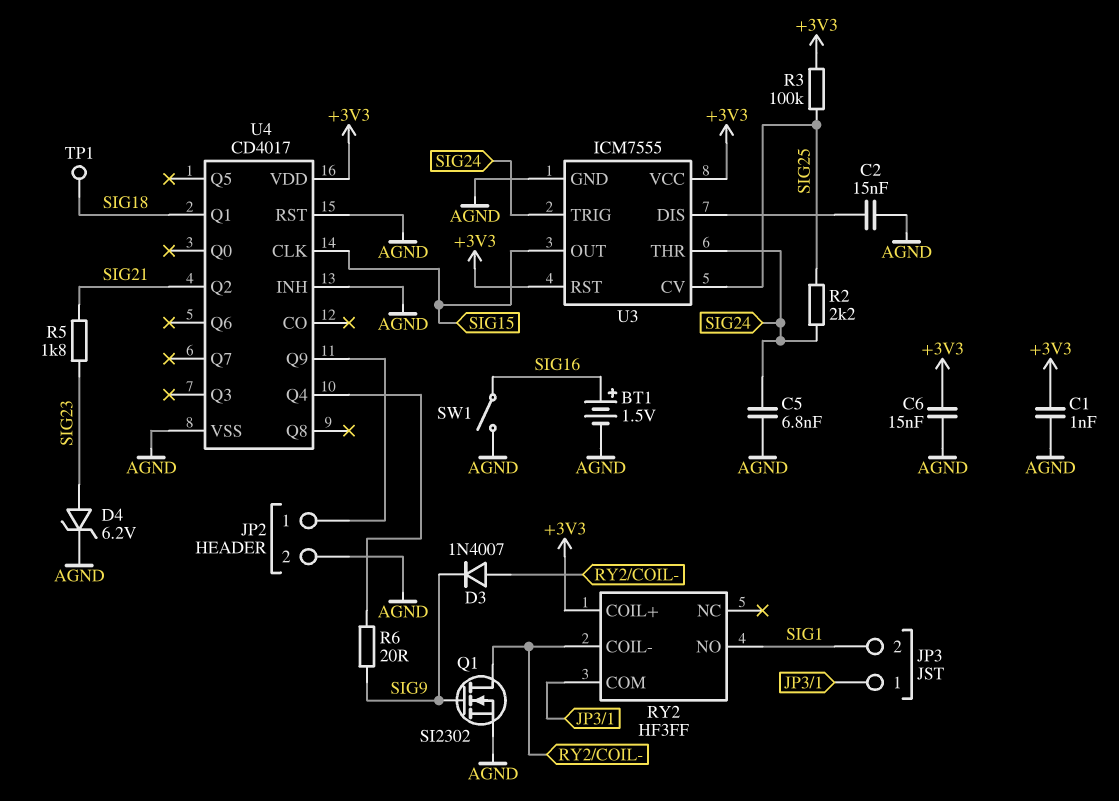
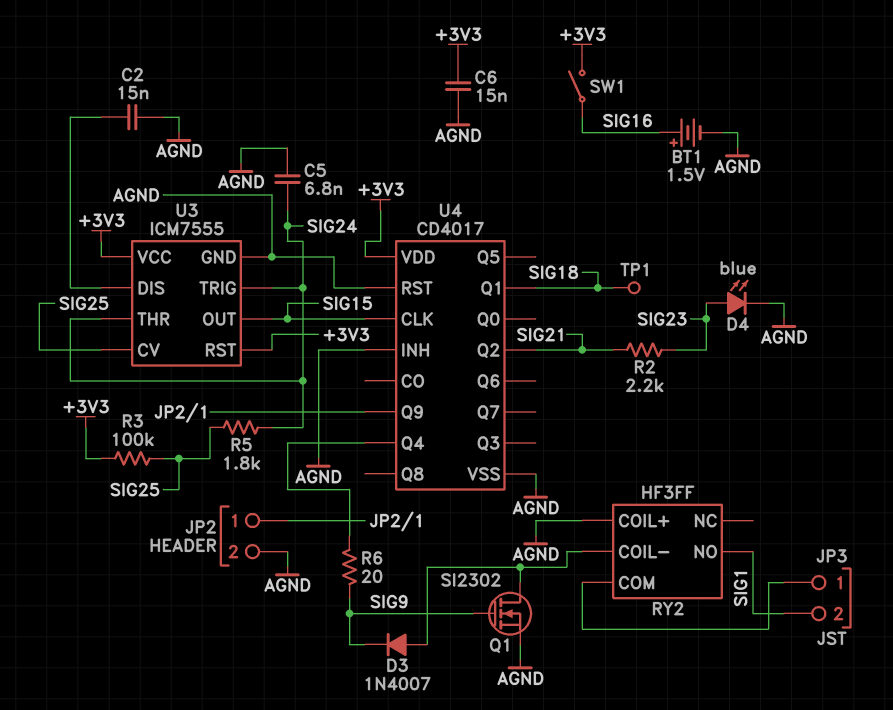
C1: 1nF (+3V3, AGND) -> none
D4: zener 6.2V (A SIG23, K AGND) -> LED blue (A SIG23, K AGND)
R2: 2.2k (SIG24, SIG25) -> 2.2k (SIG21, SIG23)
R5: 1.8k (SIG21, SIG23) -> 1.8k (SIG24, SIG25)
RY2 pin COIL+: +3V3 -> AGND
SW1: switch (AGND, SIG16) -> switch (+3V3, SIG16)

